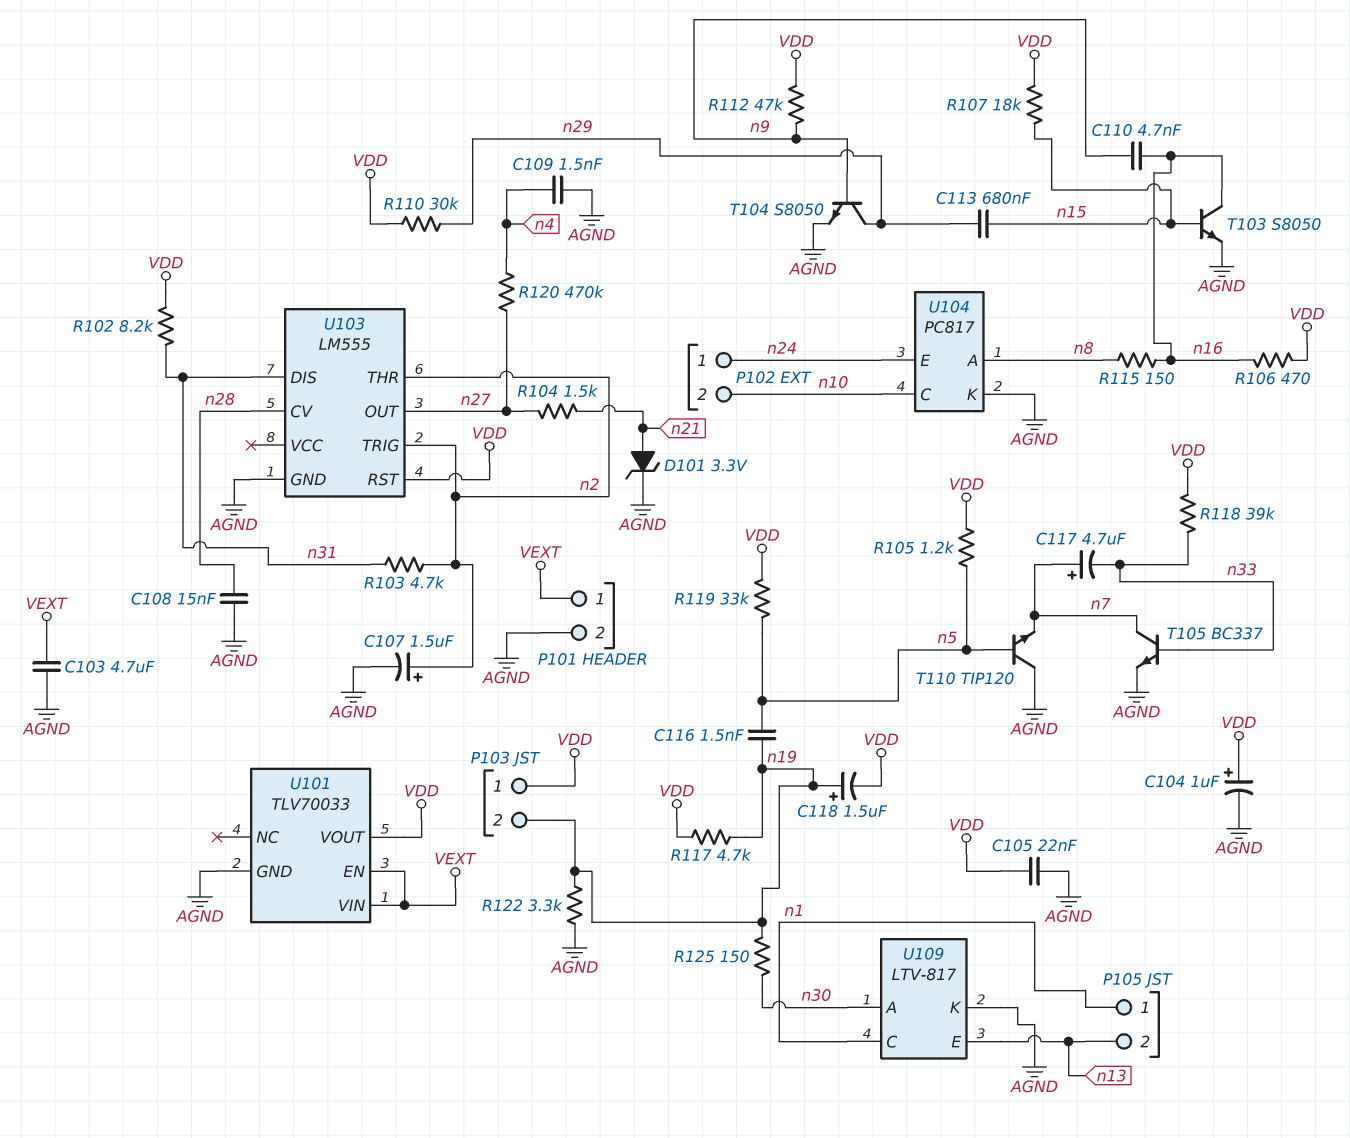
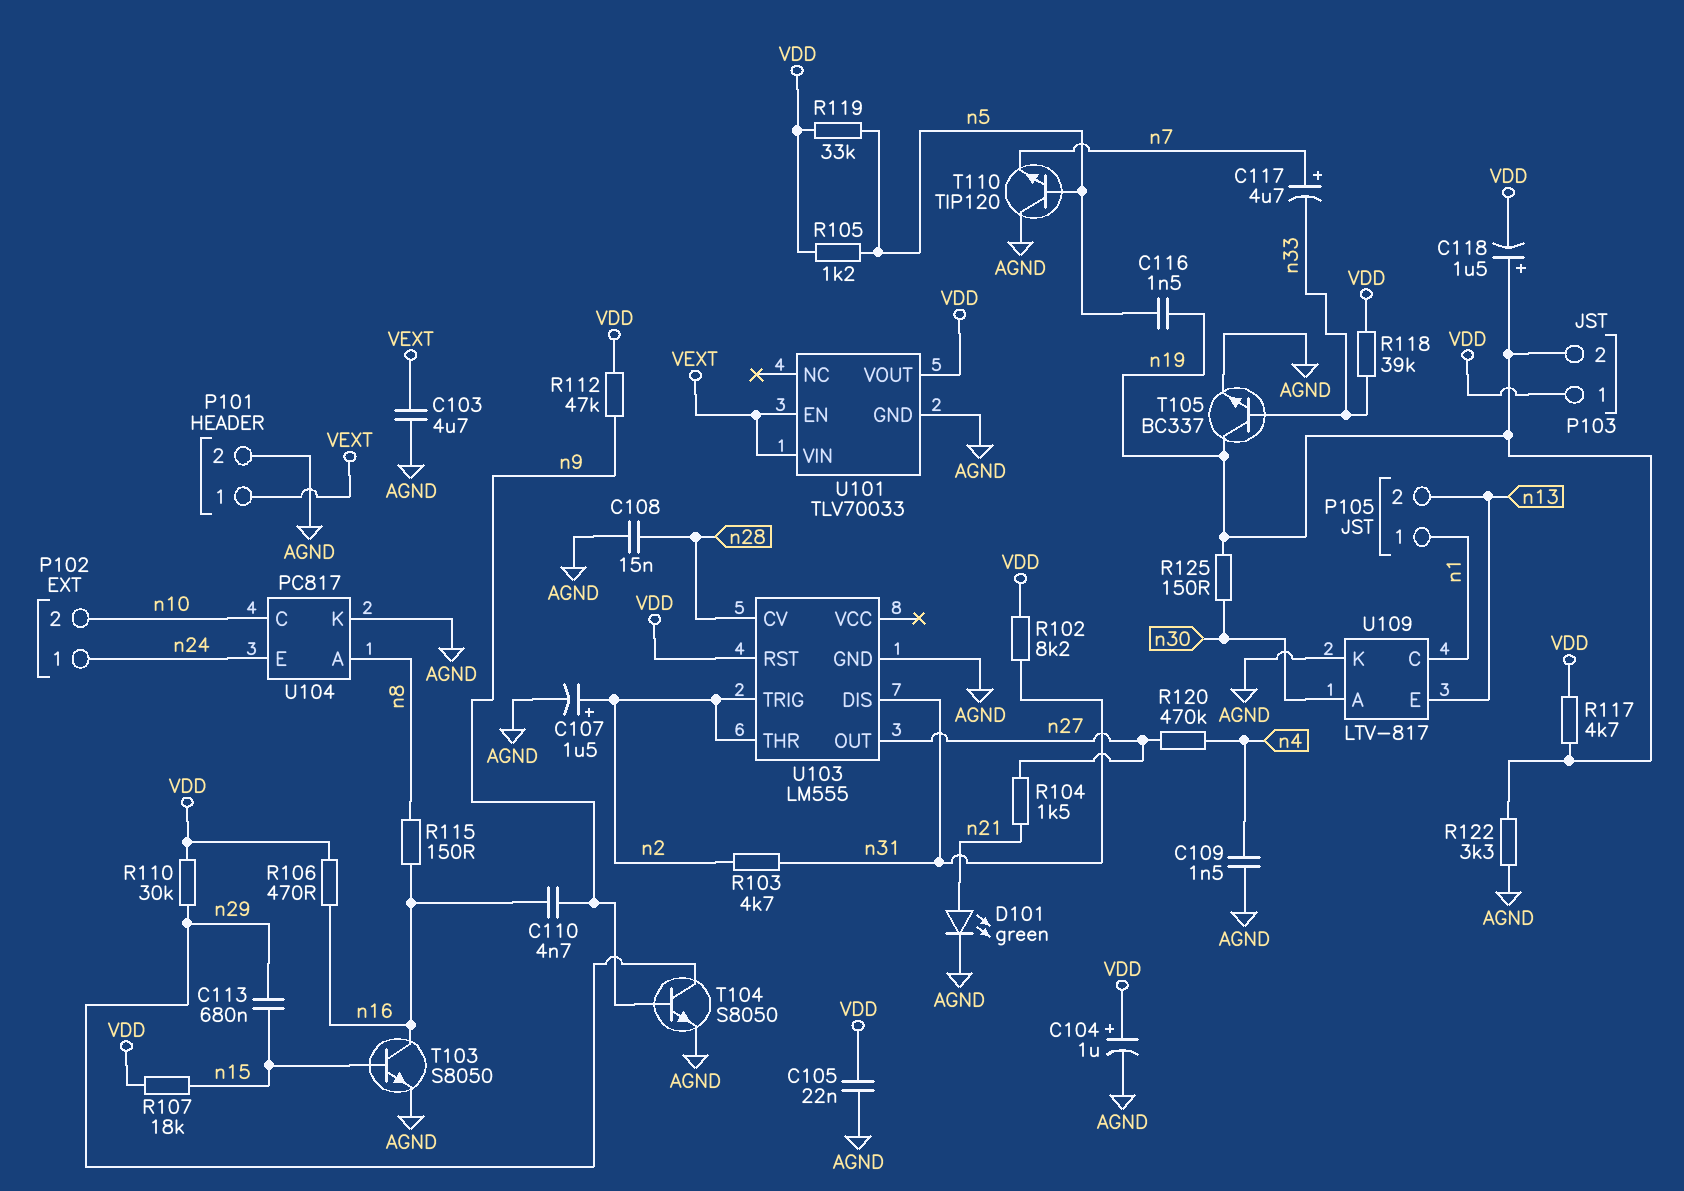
D101: zener 3.3V (A n21, K AGND) -> LED green (A n21, K AGND)
T105: NPN BC337 (B n33, C n7, E AGND) -> NPN BC337 (B n33, C n19, E AGND)

